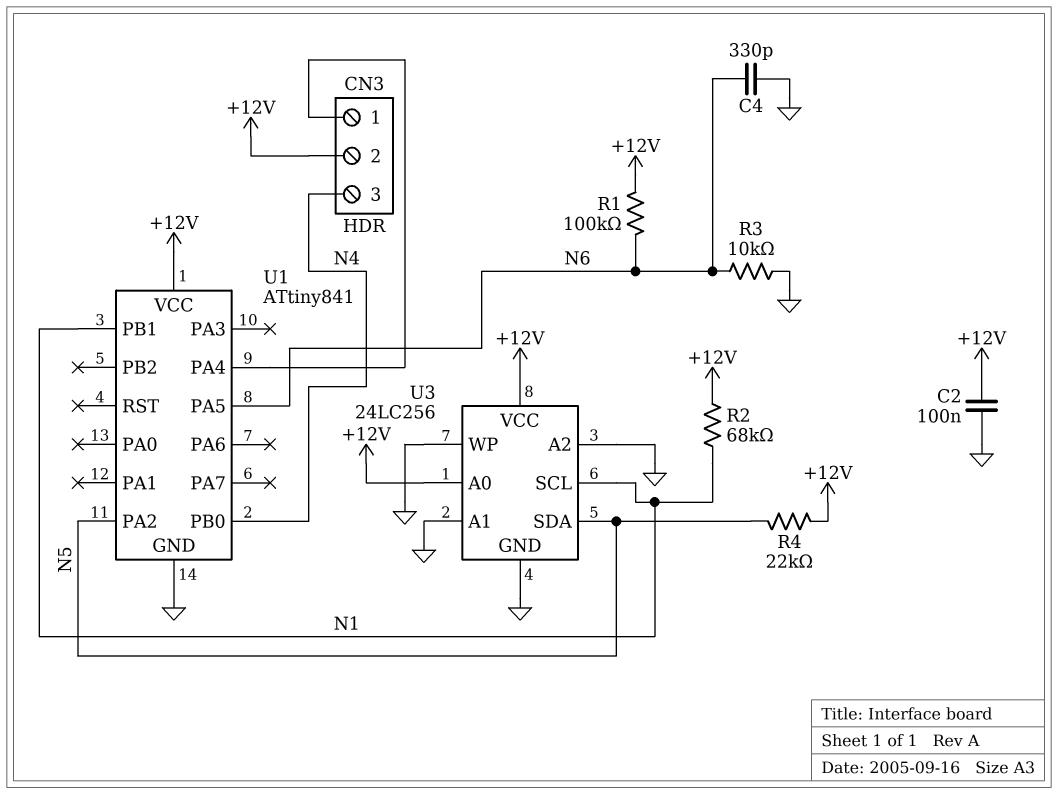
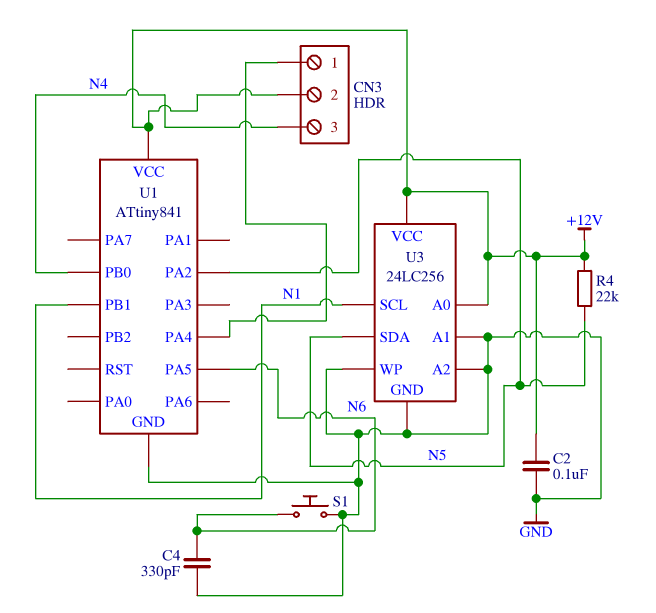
R1: 100k (+12V, N6) -> none
R2: 68k (+12V, N1) -> none
R3: 10k (GND, N6) -> none
S1: none -> button (GND, N6)

